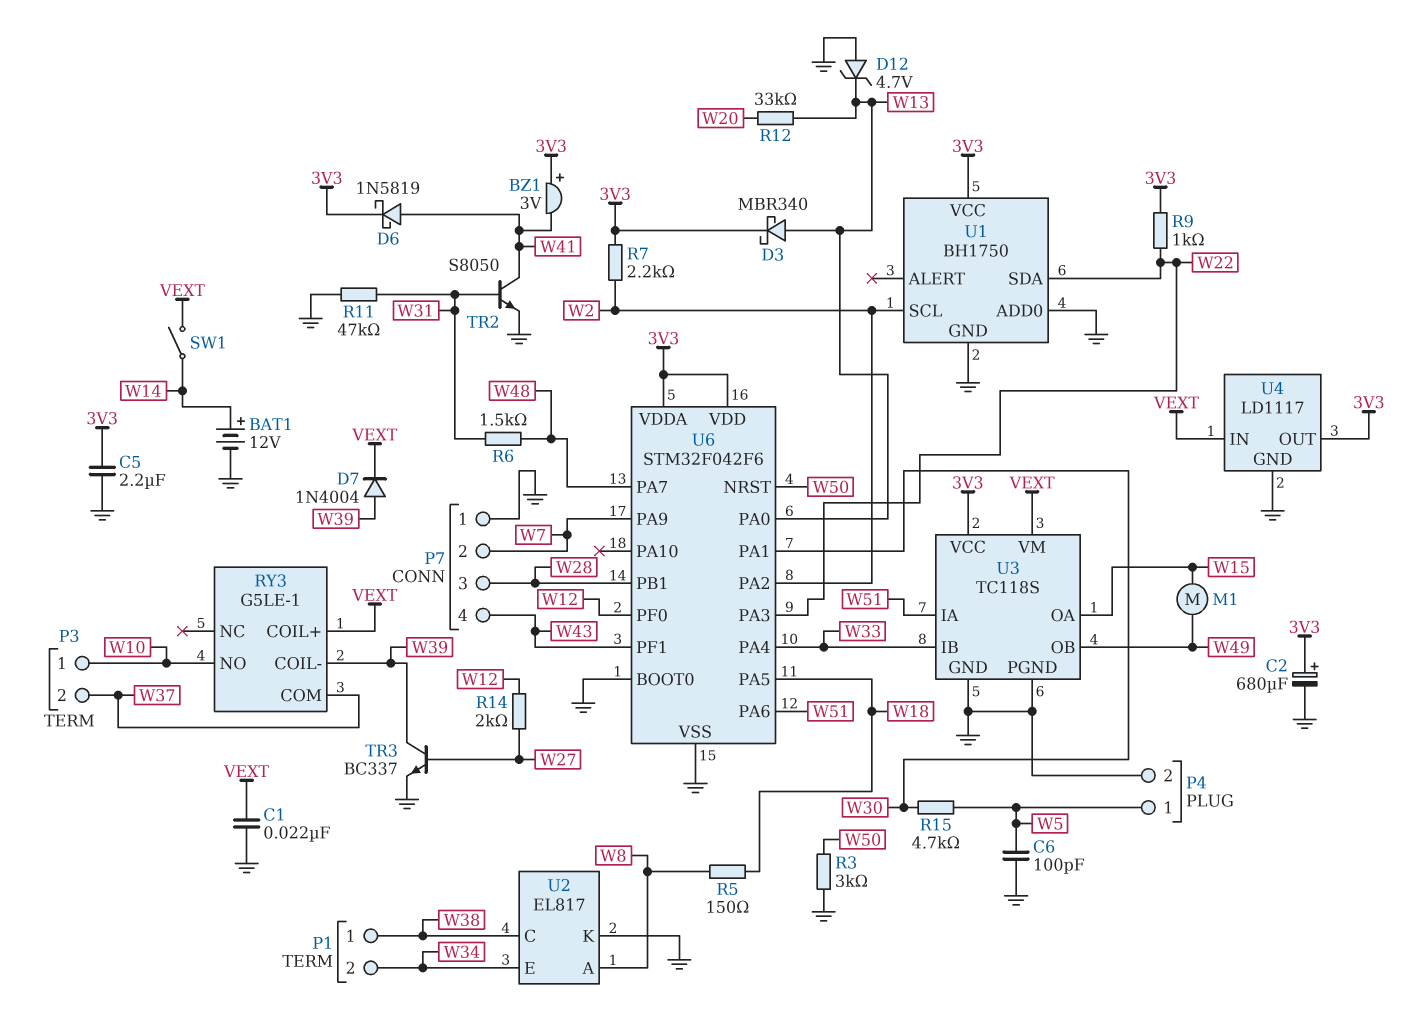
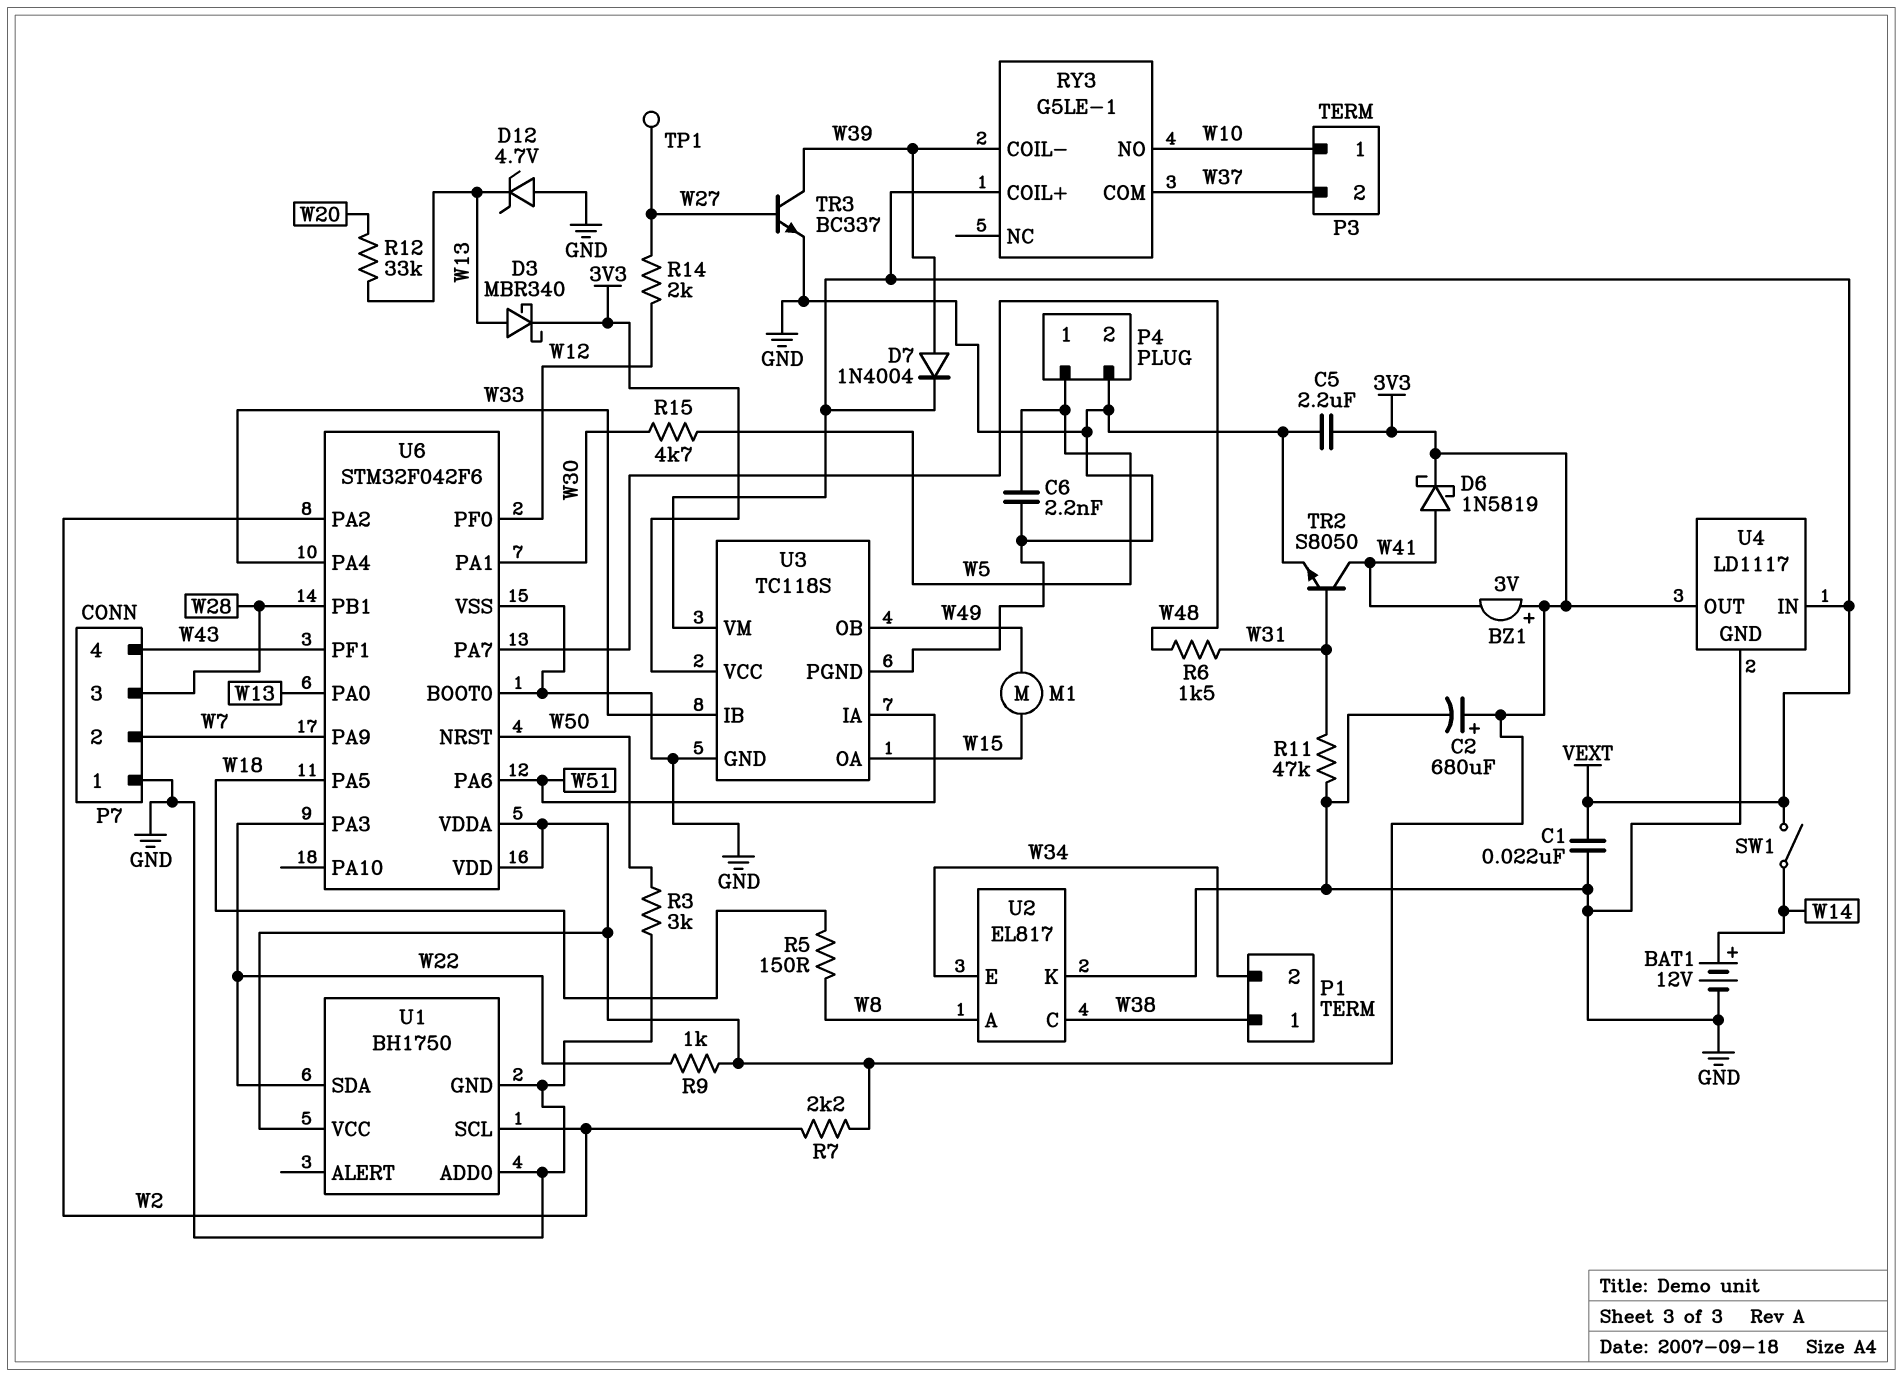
C6: 100pF (GND, W5) -> 2.2nF (GND, W5)
TP1: none -> test point (W27)

